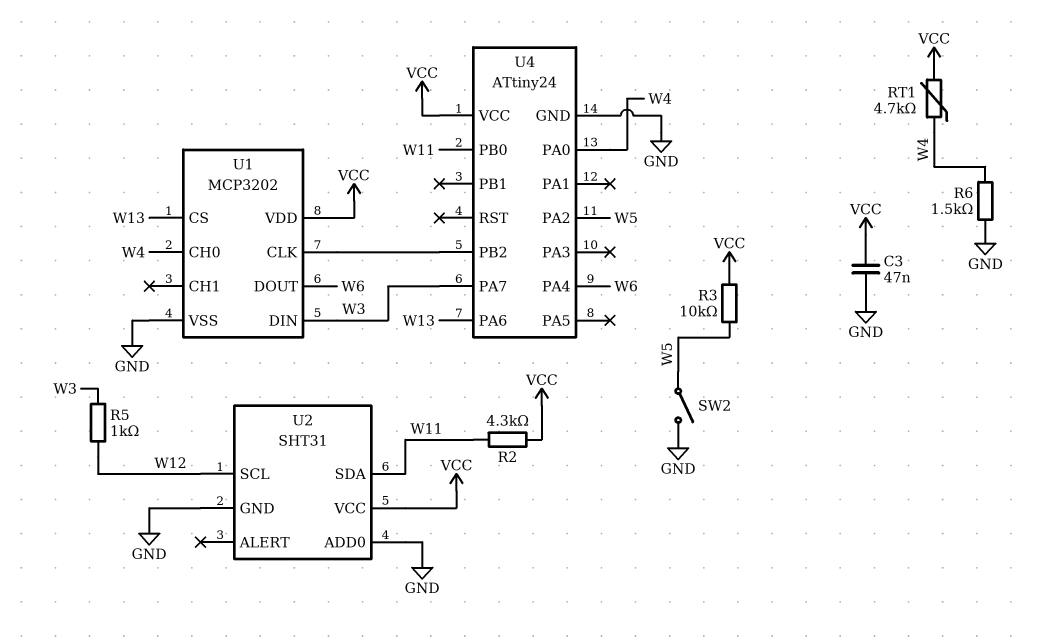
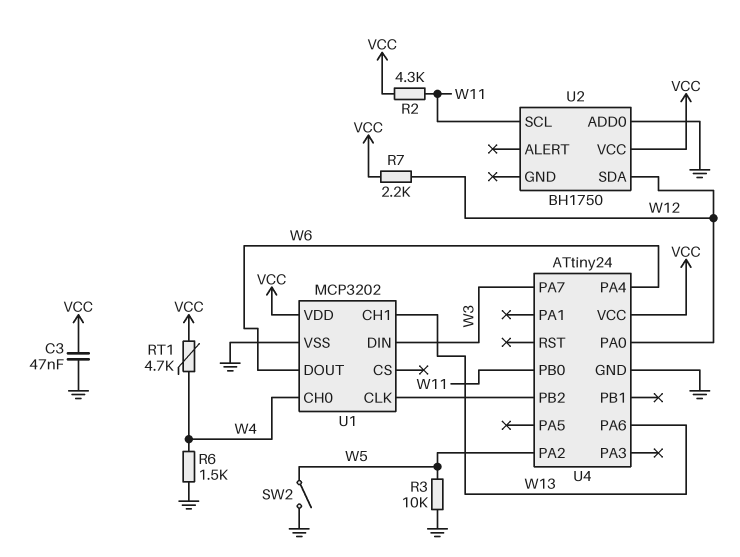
R3: 10k (VCC, W5) -> 10k (GND, W5)
R5: 1k (W3, W12) -> none
R7: none -> 2.2k (VCC, W12)
U1 pin CH1: none -> W13
U1 pin CS: W13 -> none
U2: SHT31 -> BH1750
U2 pin GND: GND -> none
U2 pin SCL: W12 -> W11
U2 pin SDA: W11 -> W12
U4 pin PA0: W4 -> W12

